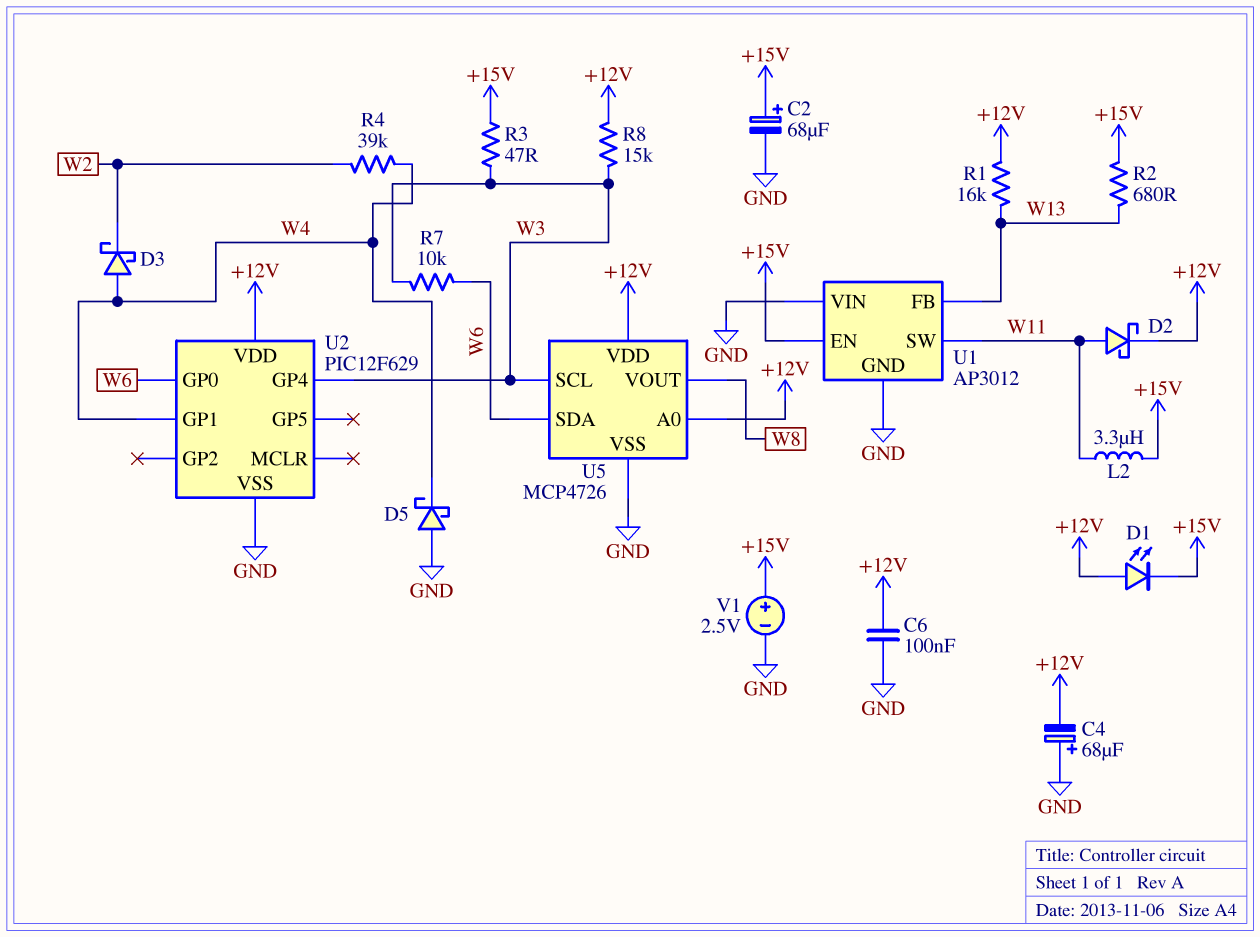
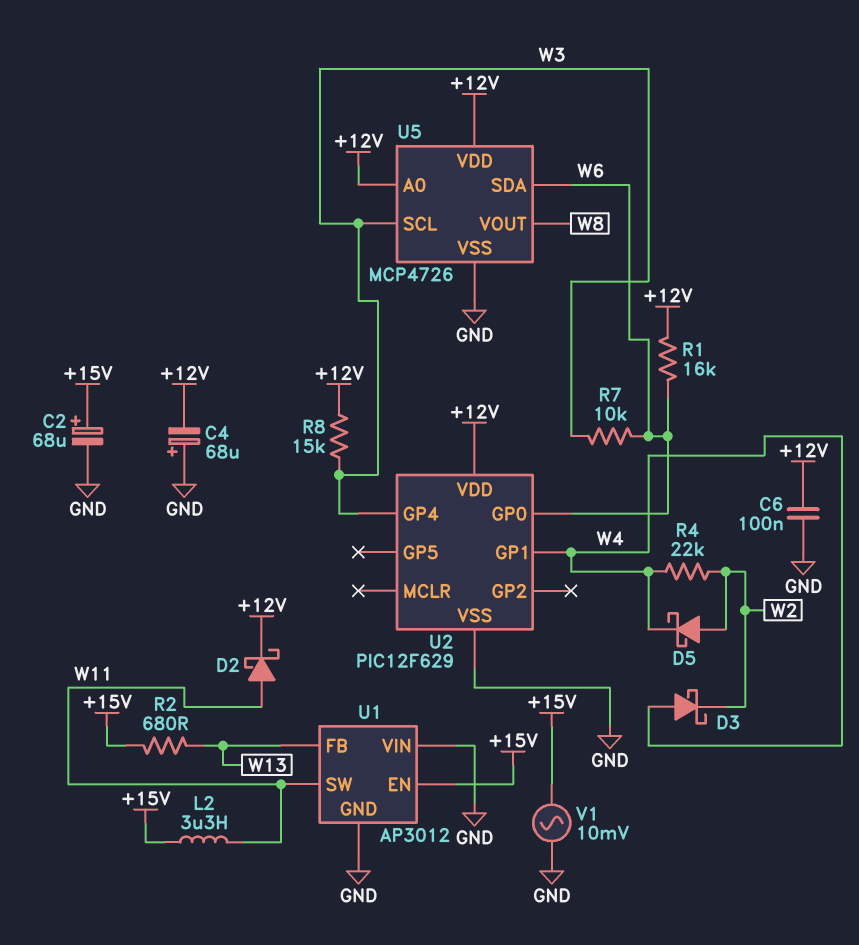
D1: LED (A +12V, K +15V) -> none
D5: schottky (A GND, K W4) -> schottky (A W2, K W4)
R1: 16k (+12V, W13) -> 16k (+12V, W6)
R3: 47 (+15V, W3) -> none
R4: 39k (W2, W4) -> 22k (W2, W4)
V1: 2.5V (plus +15V, minus GND) -> AC 10mV (+15V, GND)

